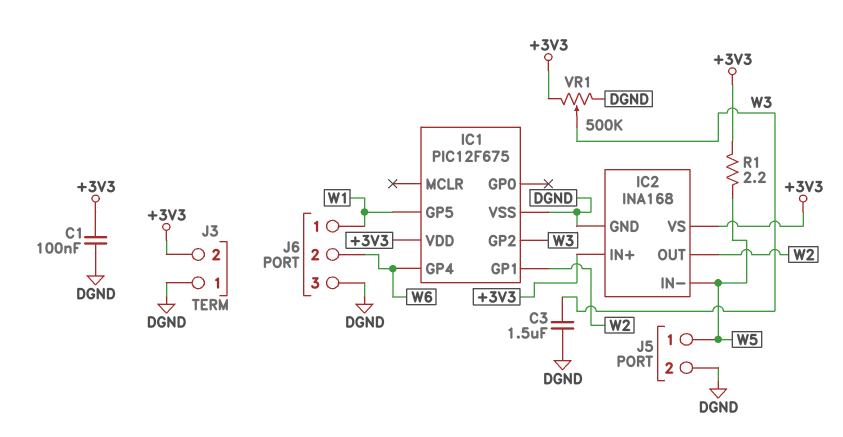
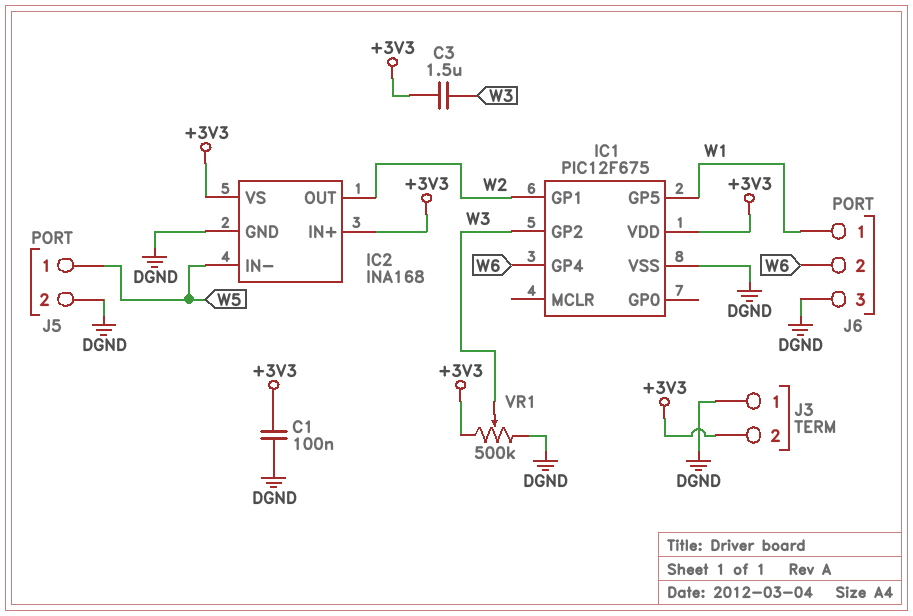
C3: 1.5uF (DGND, W3) -> 1.5uF (+3V3, W3)
R1: 2.2 (+3V3, W5) -> none

